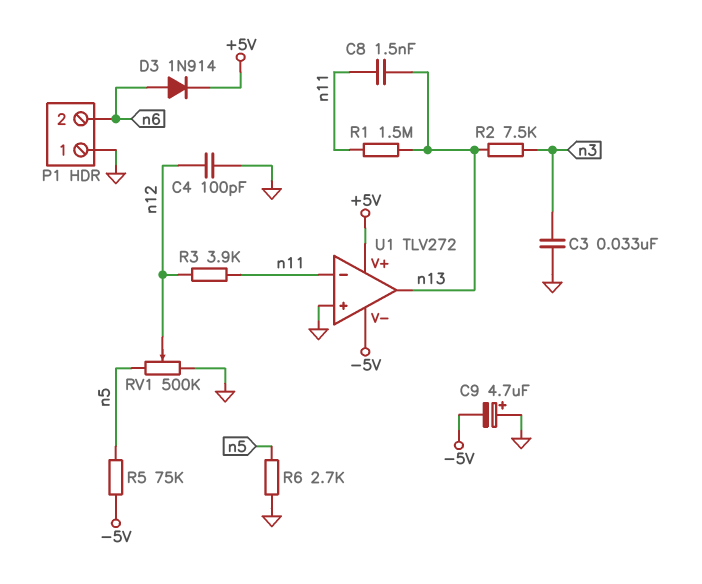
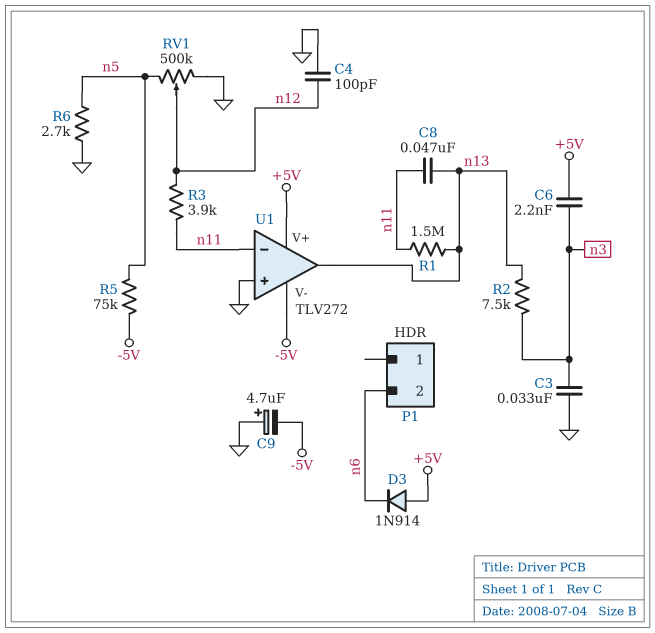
C6: none -> 2.2nF (+5V, n3)
C8: 1.5nF (n11, n13) -> 47nF (n11, n13)
D3: diode 1N914 (A n6, K +5V) -> diode 1N914 (A +5V, K n6)
P1 pin 1: GND -> none

